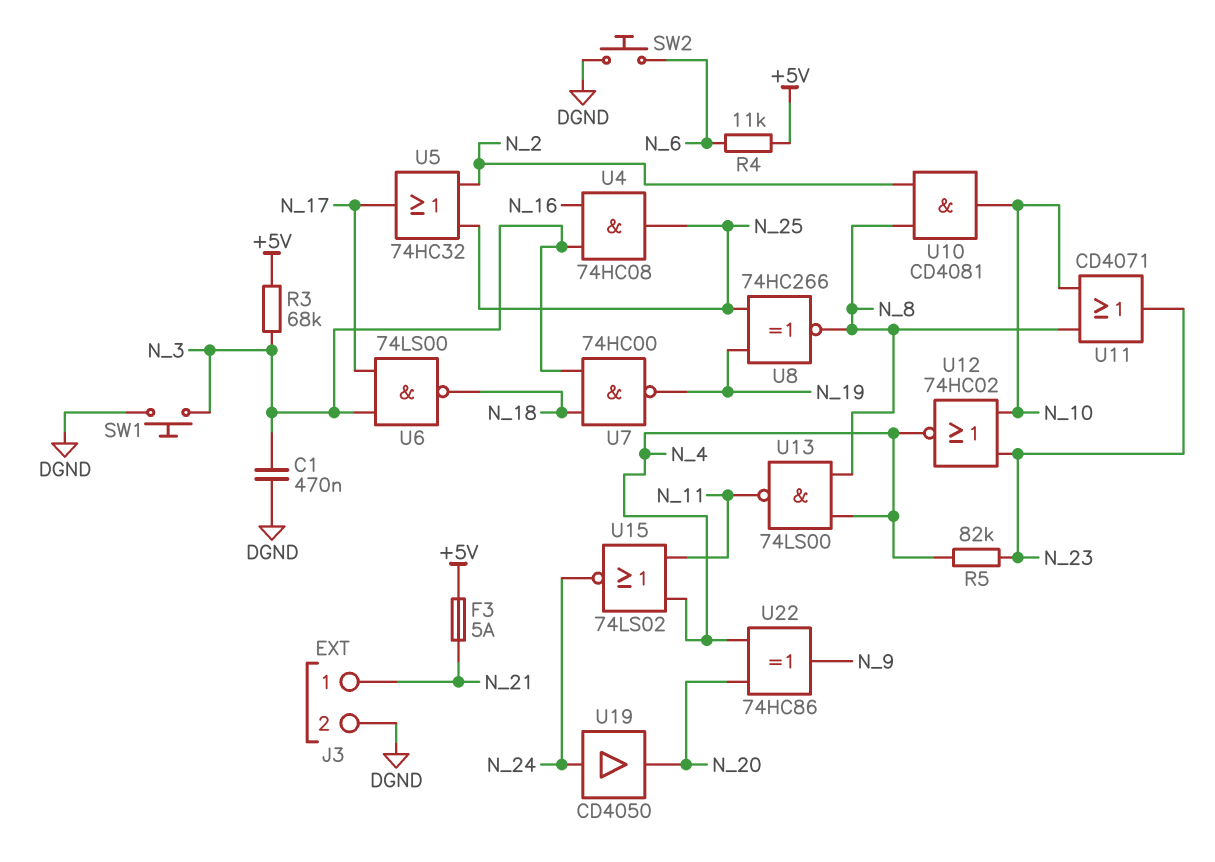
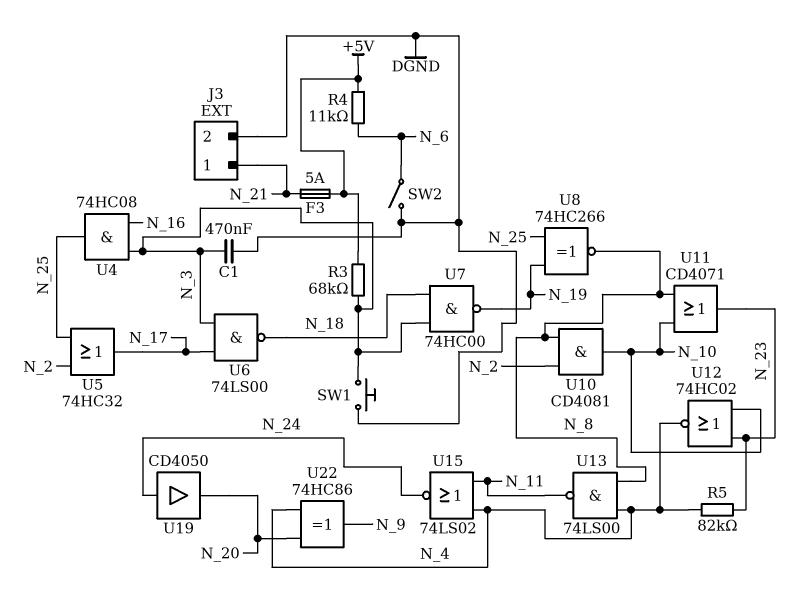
SW2: button (DGND, N_6) -> switch (DGND, N_6)

